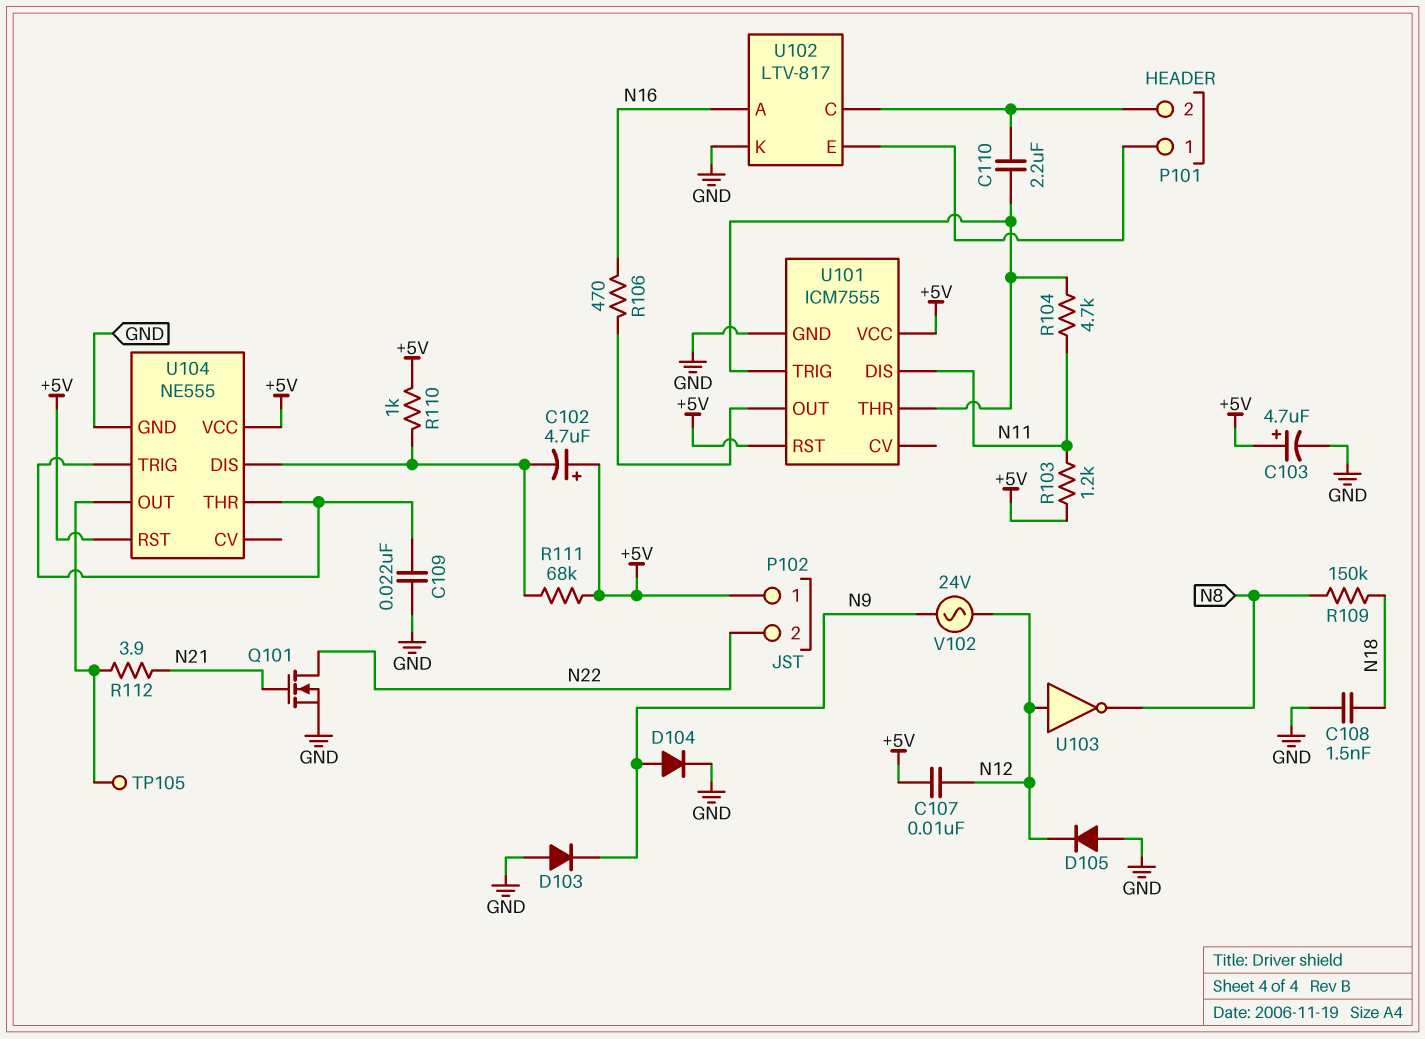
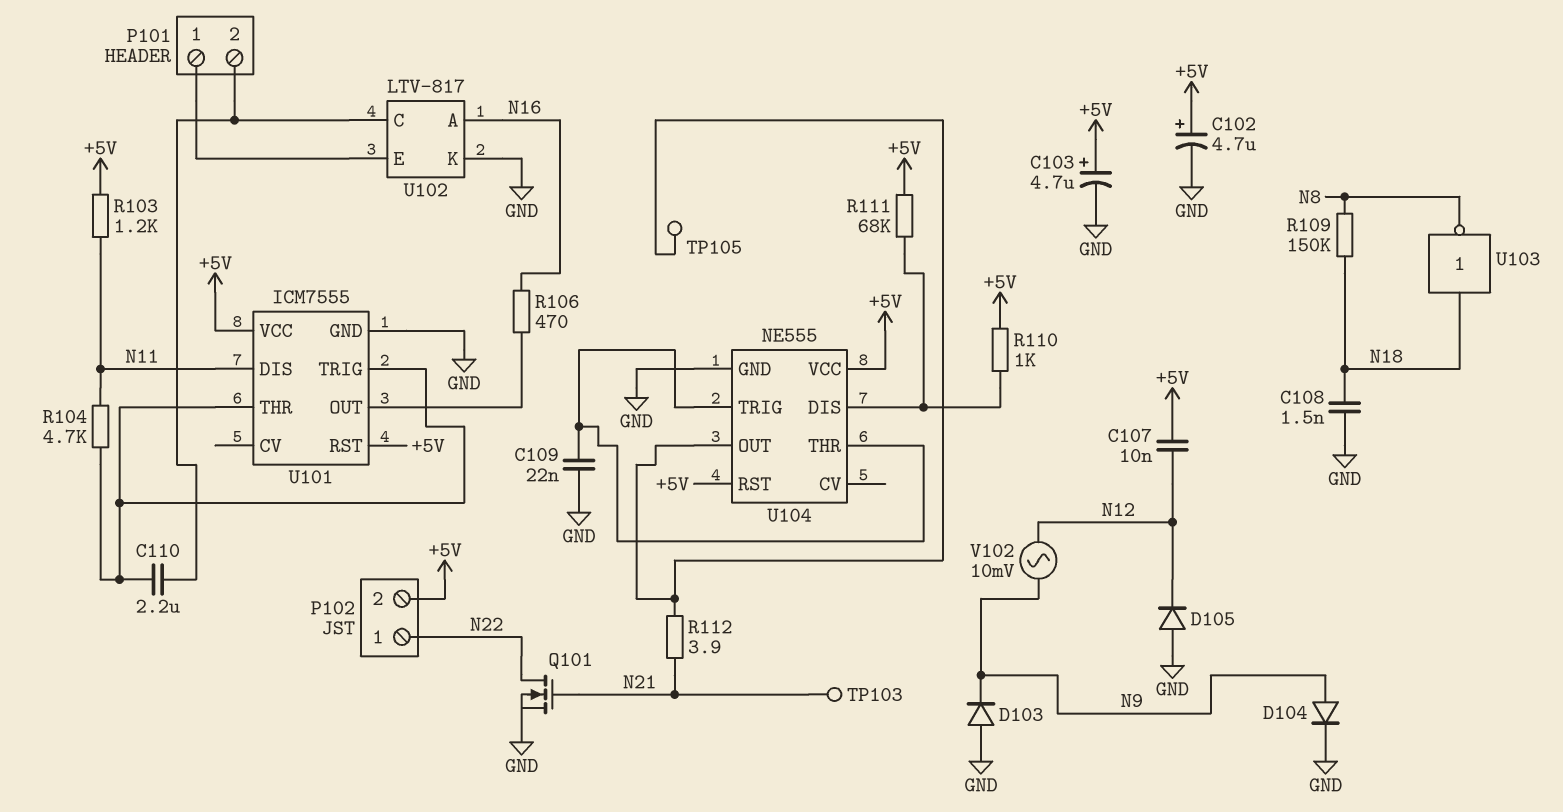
C102: 4.7uF (plus +5V, minus U104/DIS) -> 4.7uF (plus +5V, minus GND)
P102 pin 1: +5V -> N22
P102 pin 2: N22 -> +5V
TP103: none -> test point (N21)
U103: NOT (in N12, out N8) -> NOT (in N18, out N8)
V102: AC 24V (N9, N12) -> AC 10mV (N9, N12)

